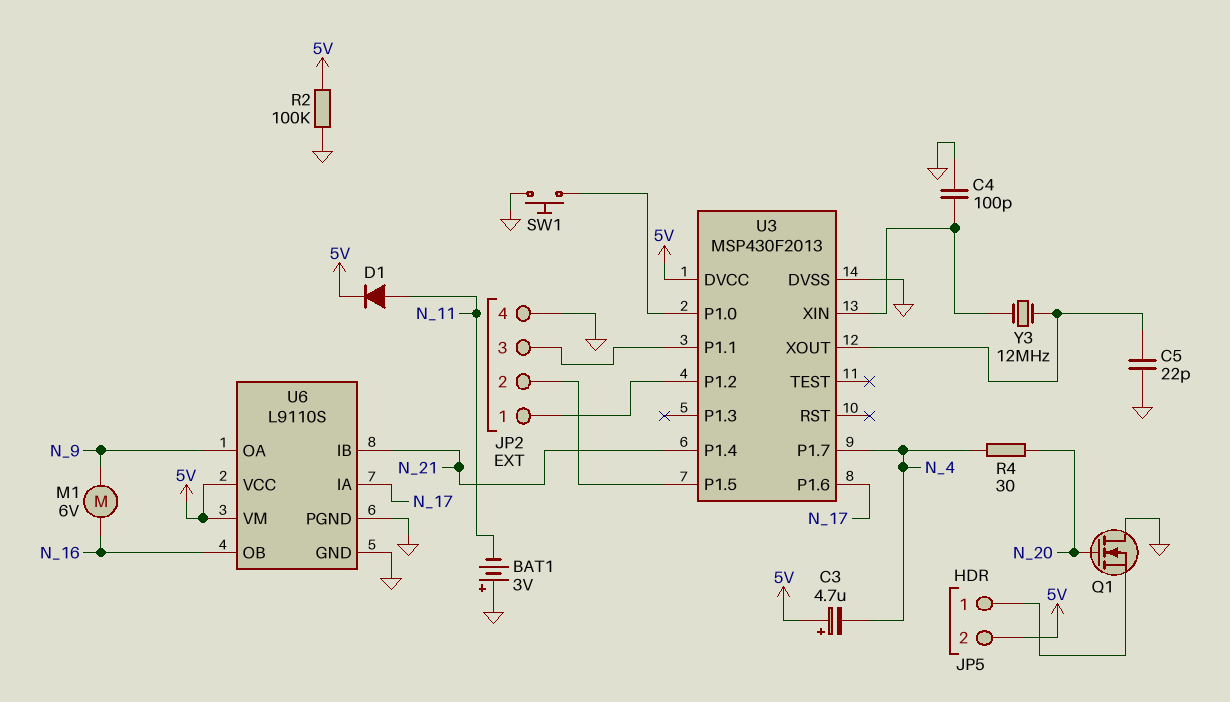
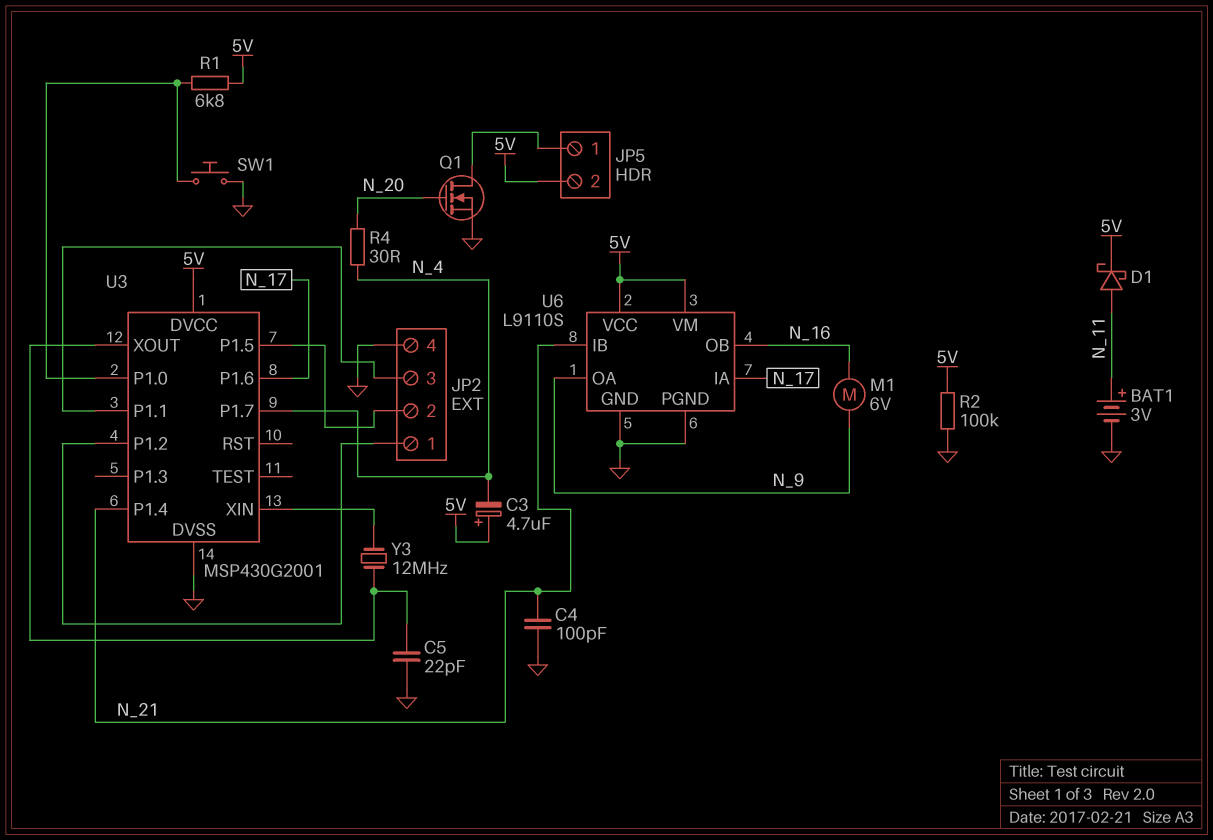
BAT1: 3V (plus GND, minus N_11) -> 3V (plus N_11, minus GND)
C4: 100pF (GND, U3/XIN) -> 100pF (GND, N_21)
D1: diode (A N_11, K 5V) -> schottky (A N_11, K 5V)
Q1: NMOS (G N_20, D GND, S JP5/1) -> NMOS (G N_20, D JP5/1, S GND)
R1: none -> 6.8k (5V, U3/P1.0)
U3: MSP430F2013 -> MSP430G2001

